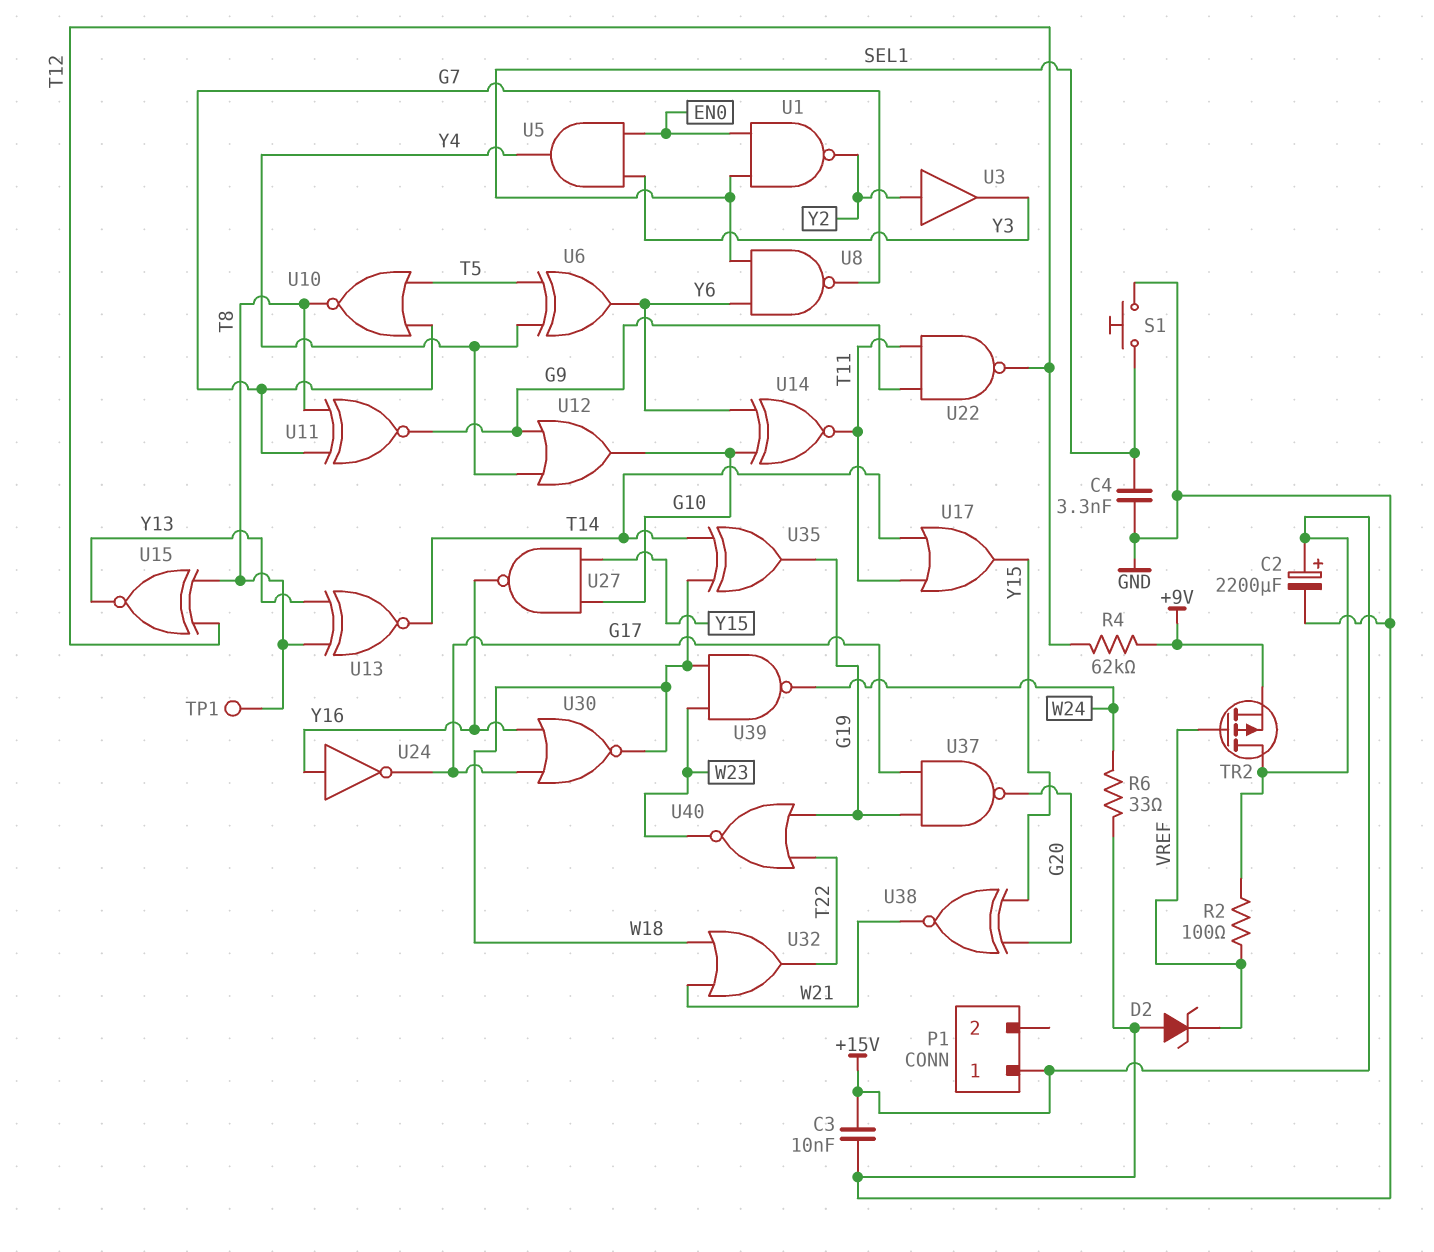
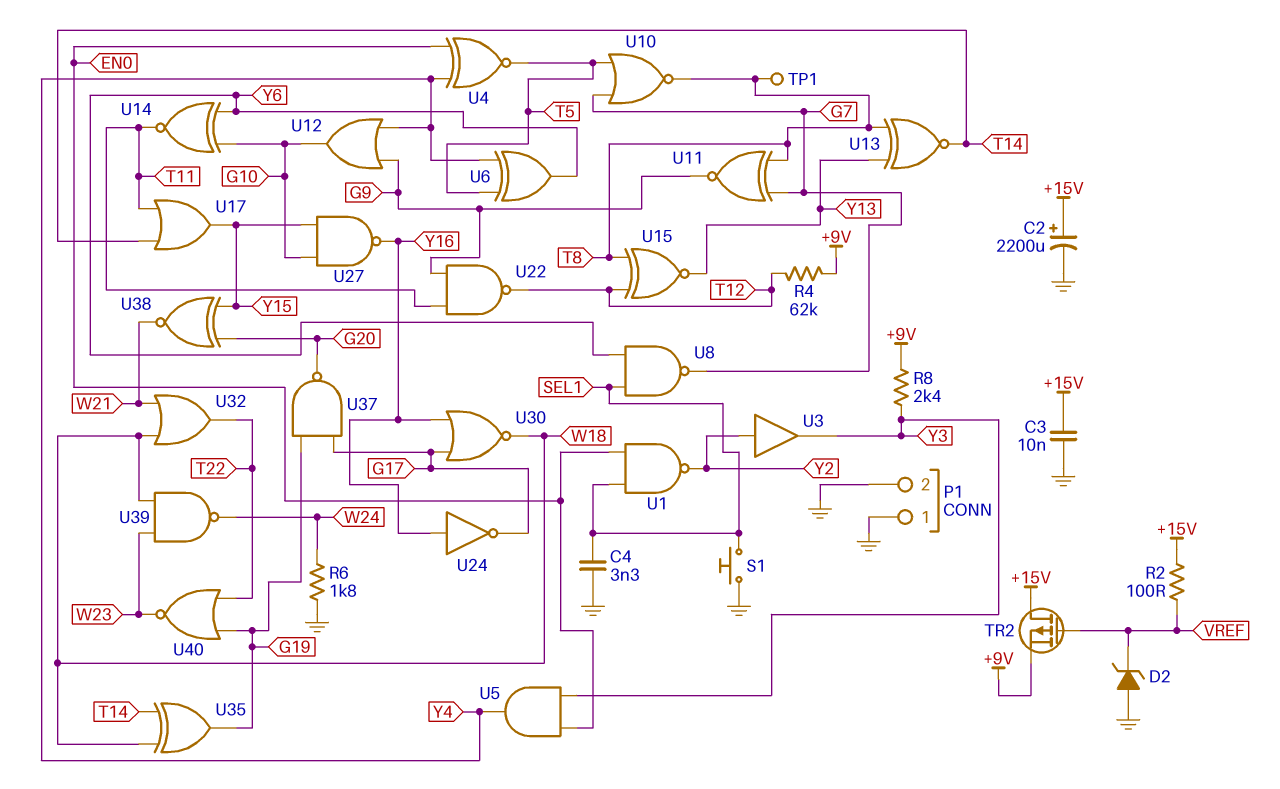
P1 pin 1: +15V -> GND
P1 pin 2: none -> GND
R6: 33 (GND, W24) -> 1.8k (GND, W24)
R8: none -> 2.4k (+9V, Y3)
U4: none -> XNOR (in EN0, in Y4, out T5)

